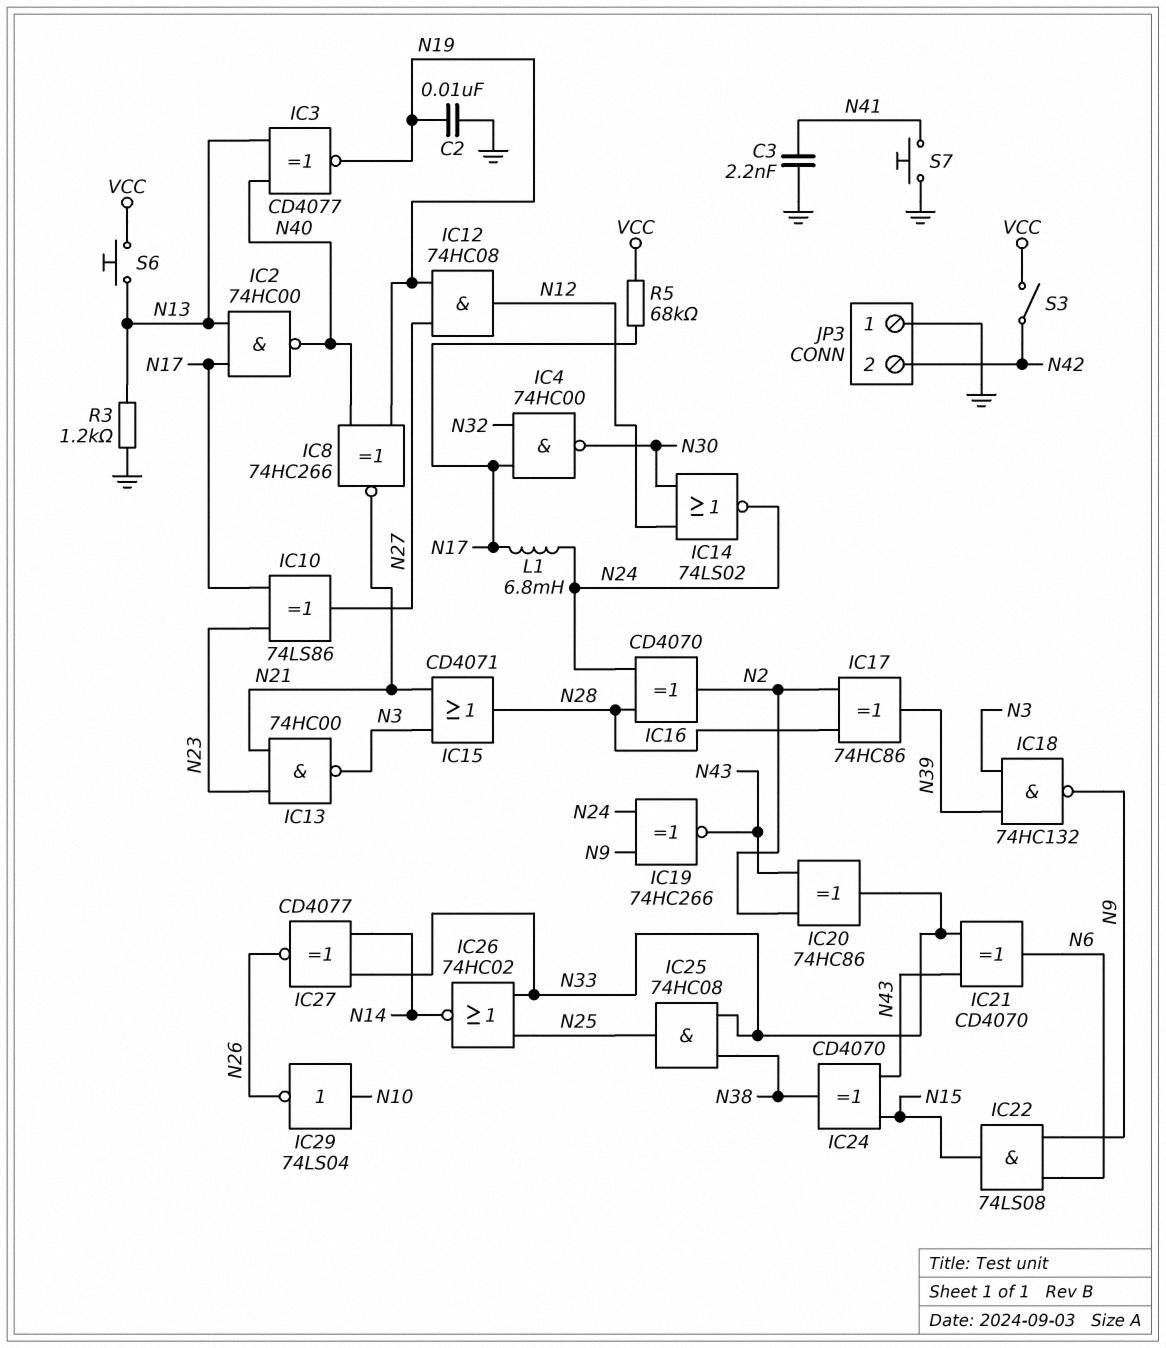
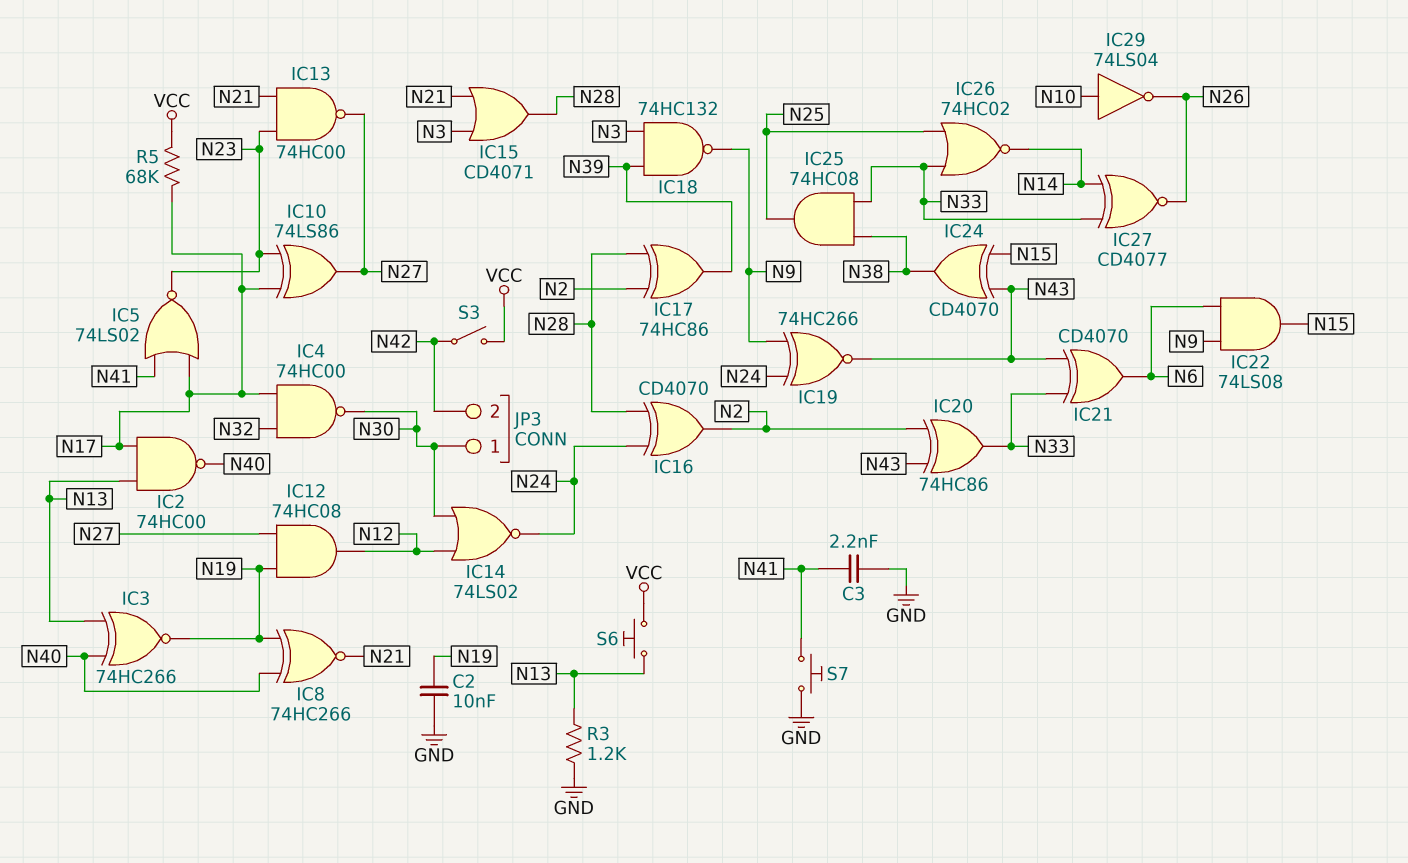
IC3: XNOR CD4077 (in N13, in N40, out N19) -> XNOR 74HC266 (in N13, in N40, out N19)
IC5: none -> NOR 74LS02 (in N17, in N41, out N23)
IC13: NAND 74HC00 (in N21, in N23, out N3) -> NAND 74HC00 (in N21, in N23, out N27)
JP3 pin 1: GND -> N30
L1: 6.8mH (N17, N24) -> none

